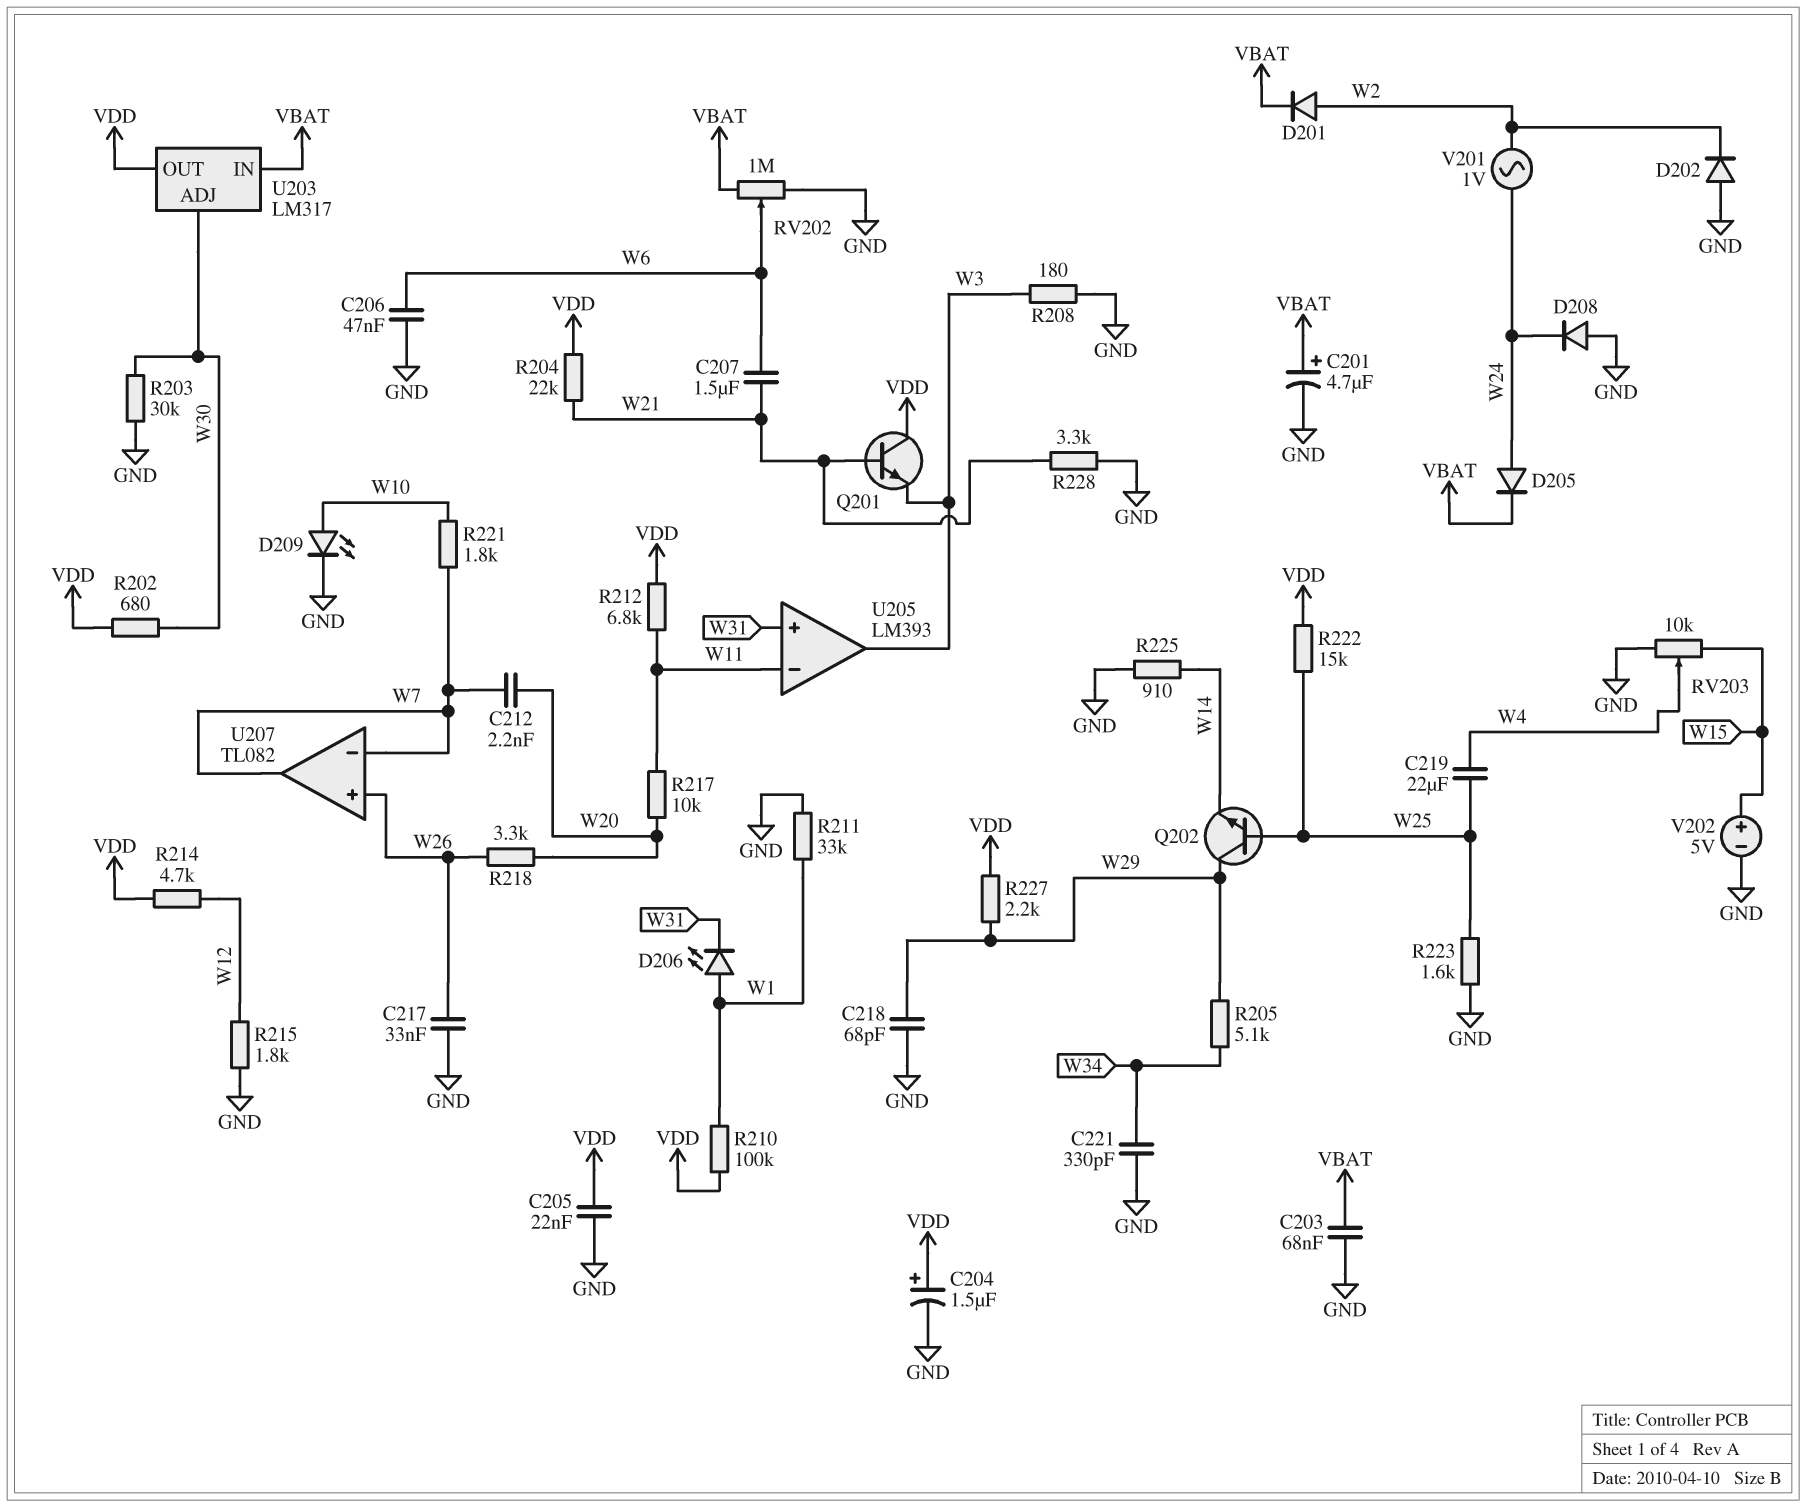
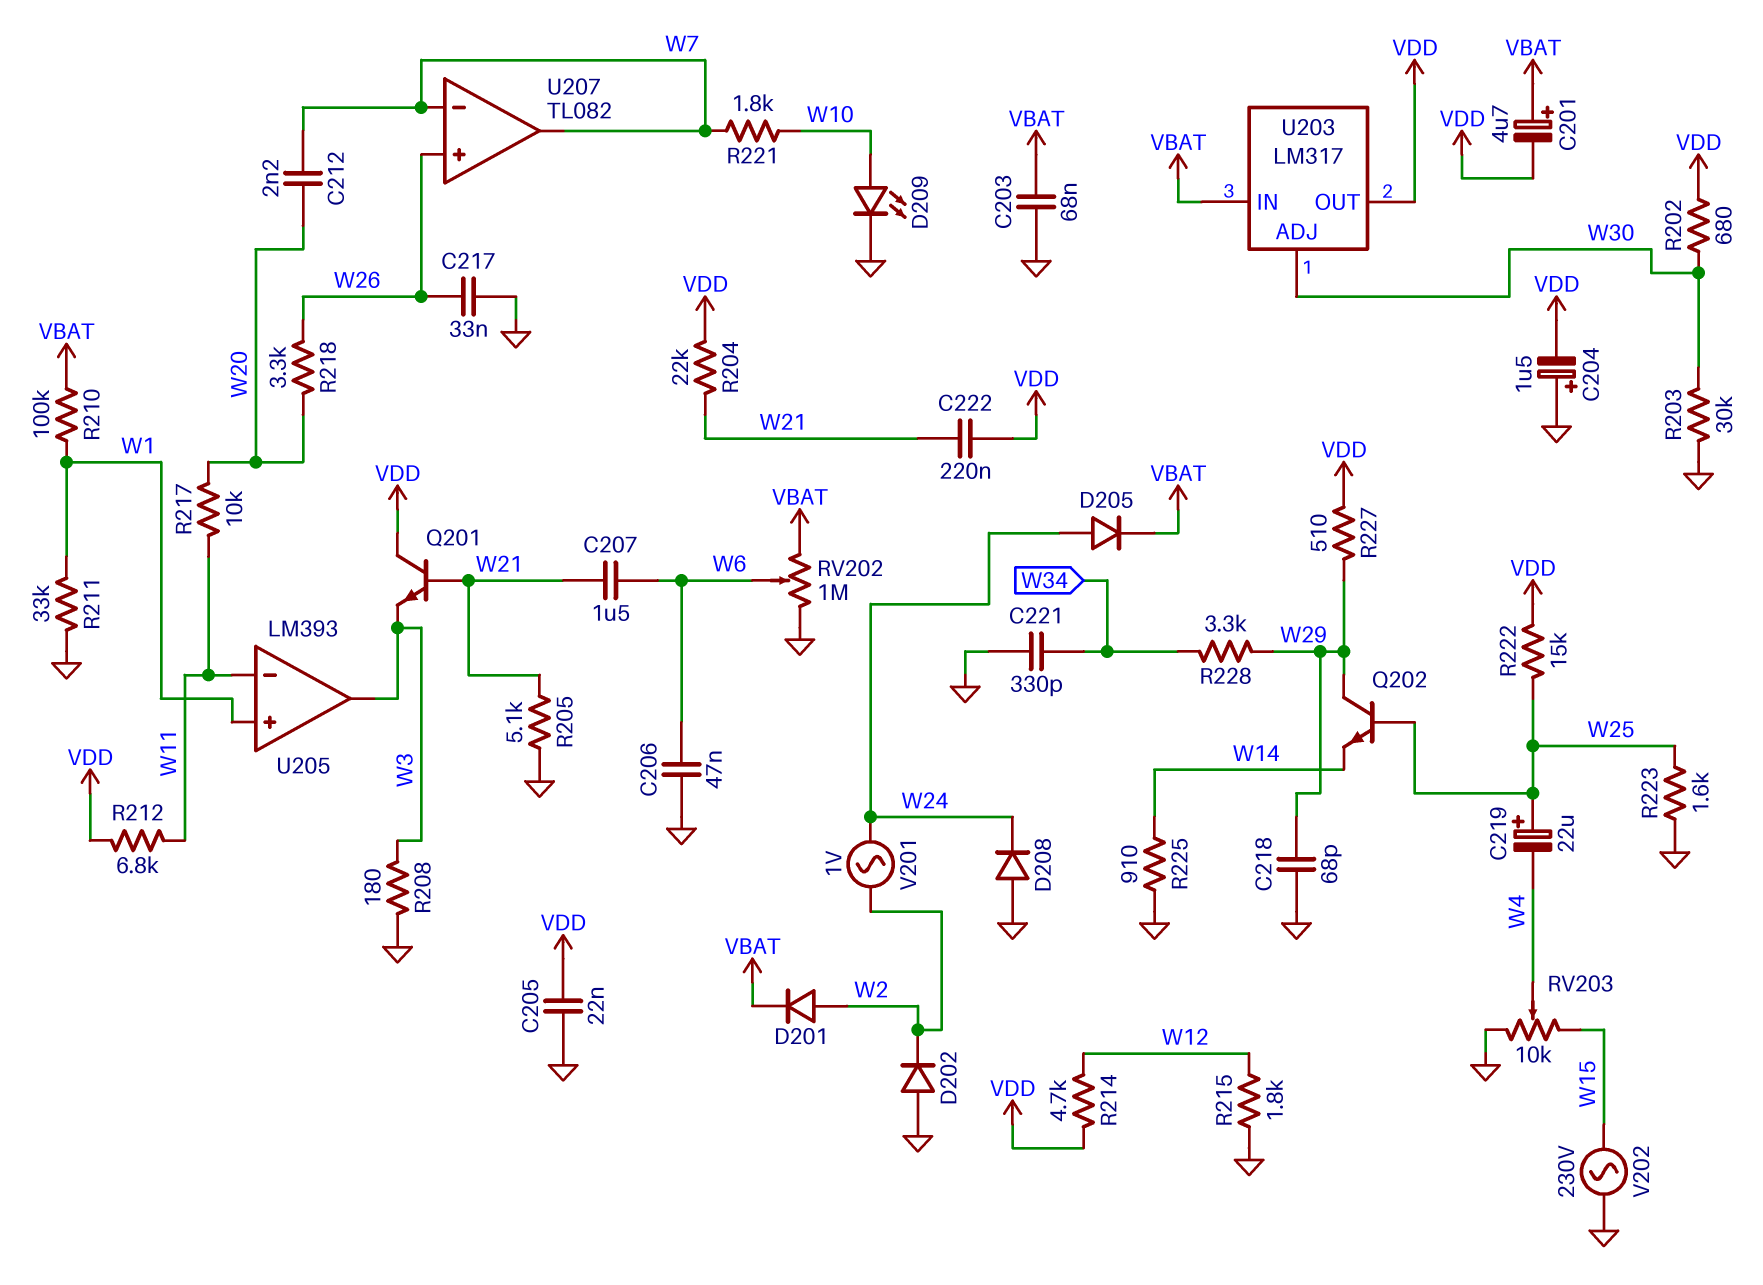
C201: 4.7uF (plus VBAT, minus GND) -> 4.7uF (plus VBAT, minus VDD)
C204: 1.5uF (plus VDD, minus GND) -> 1.5uF (plus GND, minus VDD)
C219: 22uF (W4, W25) -> 22uF (plus W25, minus W4)
C222: none -> 220nF (VDD, W21)
D206: LED (A W1, K W31) -> none
R205: 5.1k (W29, W34) -> 5.1k (GND, W21)
R210: 100k (VDD, W1) -> 100k (VBAT, W1)
R227: 2.2k (VDD, W29) -> 510 (VDD, W29)
R228: 3.3k (GND, W21) -> 3.3k (W29, W34)
U205 pin in+: W31 -> W1
V202: 5V (plus W15, minus GND) -> AC 230V (GND, W15)

